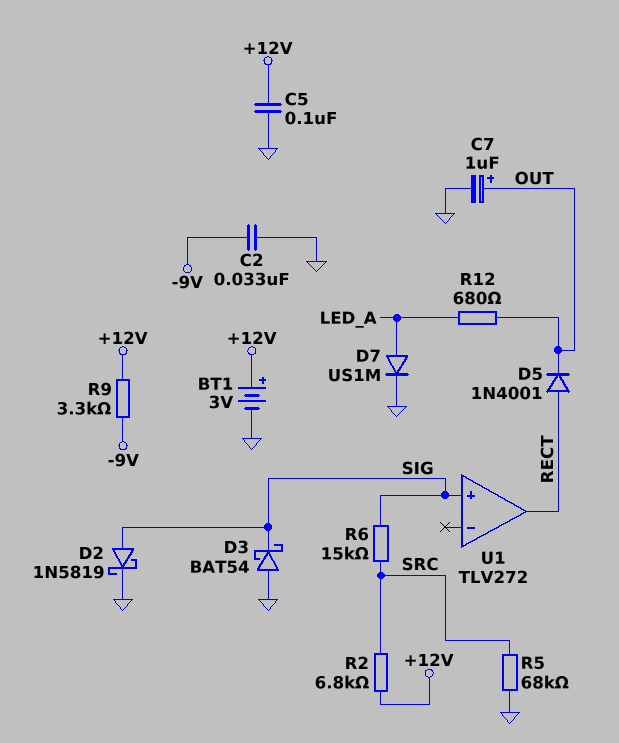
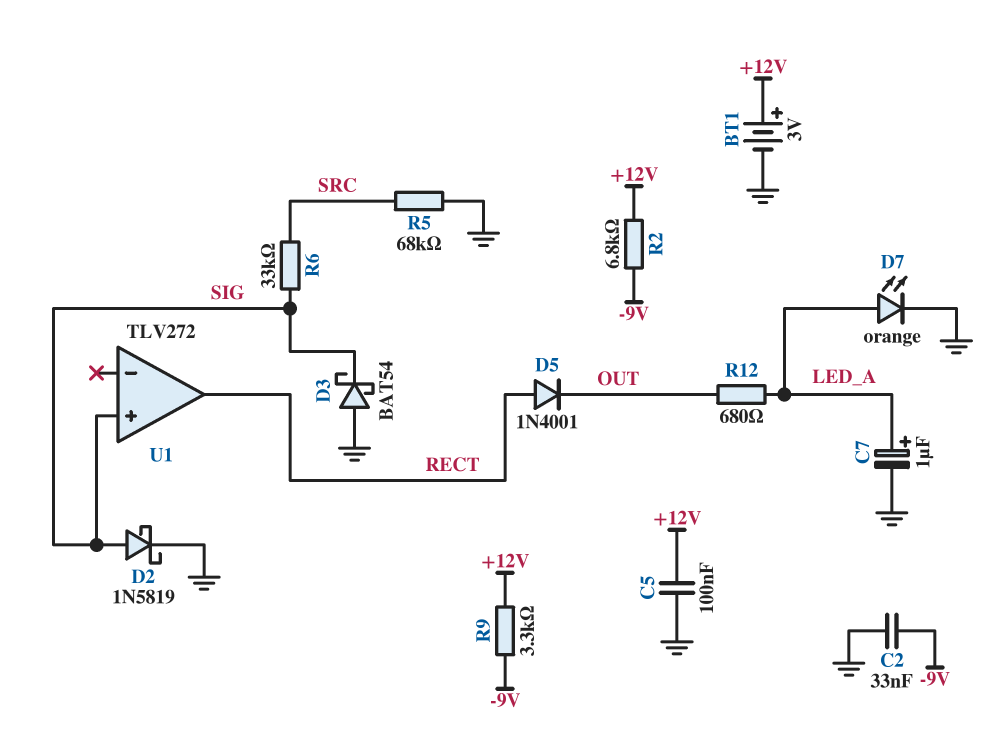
C7: 1uF (plus OUT, minus GND) -> 1uF (plus LED_A, minus GND)
D7: diode US1M (A LED_A, K GND) -> LED orange (A LED_A, K GND)
R2: 6.8k (+12V, SRC) -> 6.8k (+12V, -9V)
R6: 15k (SIG, SRC) -> 33k (SIG, SRC)

